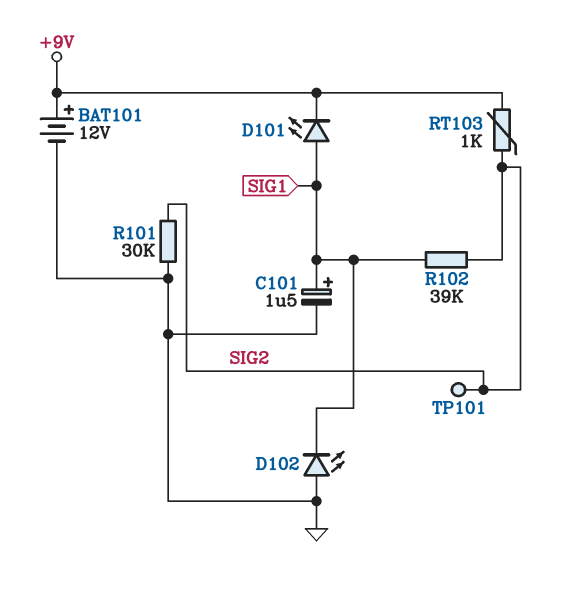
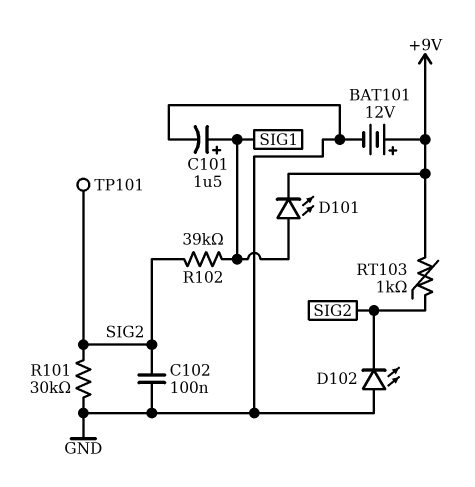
C102: none -> 100nF (GND, SIG2)
D102: LED (A GND, K SIG1) -> LED (A GND, K SIG2)

